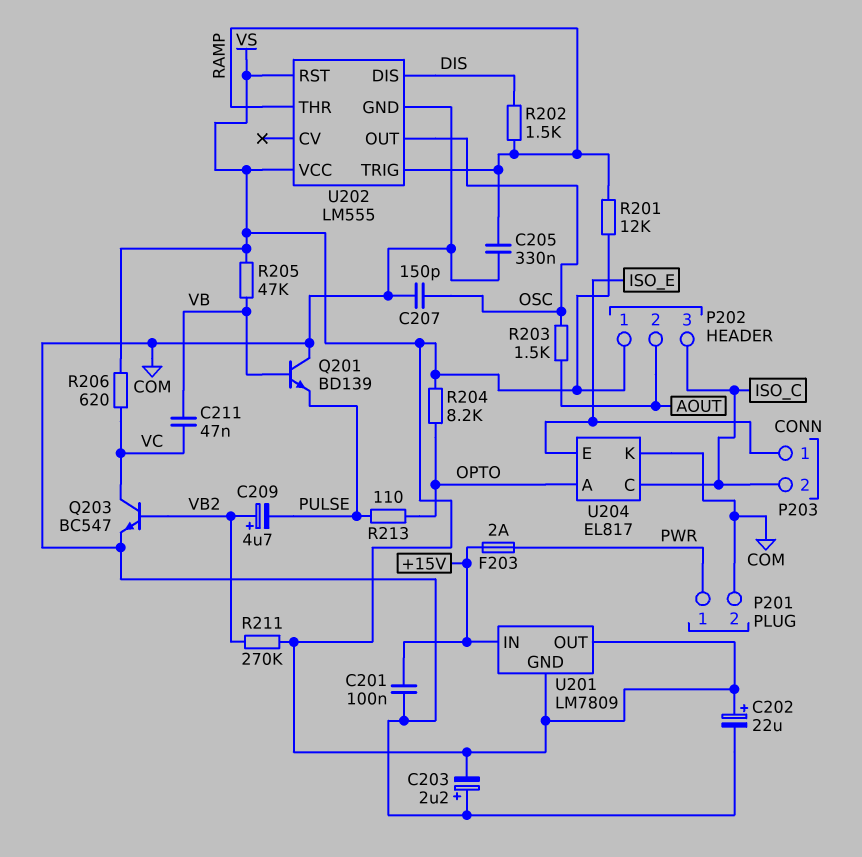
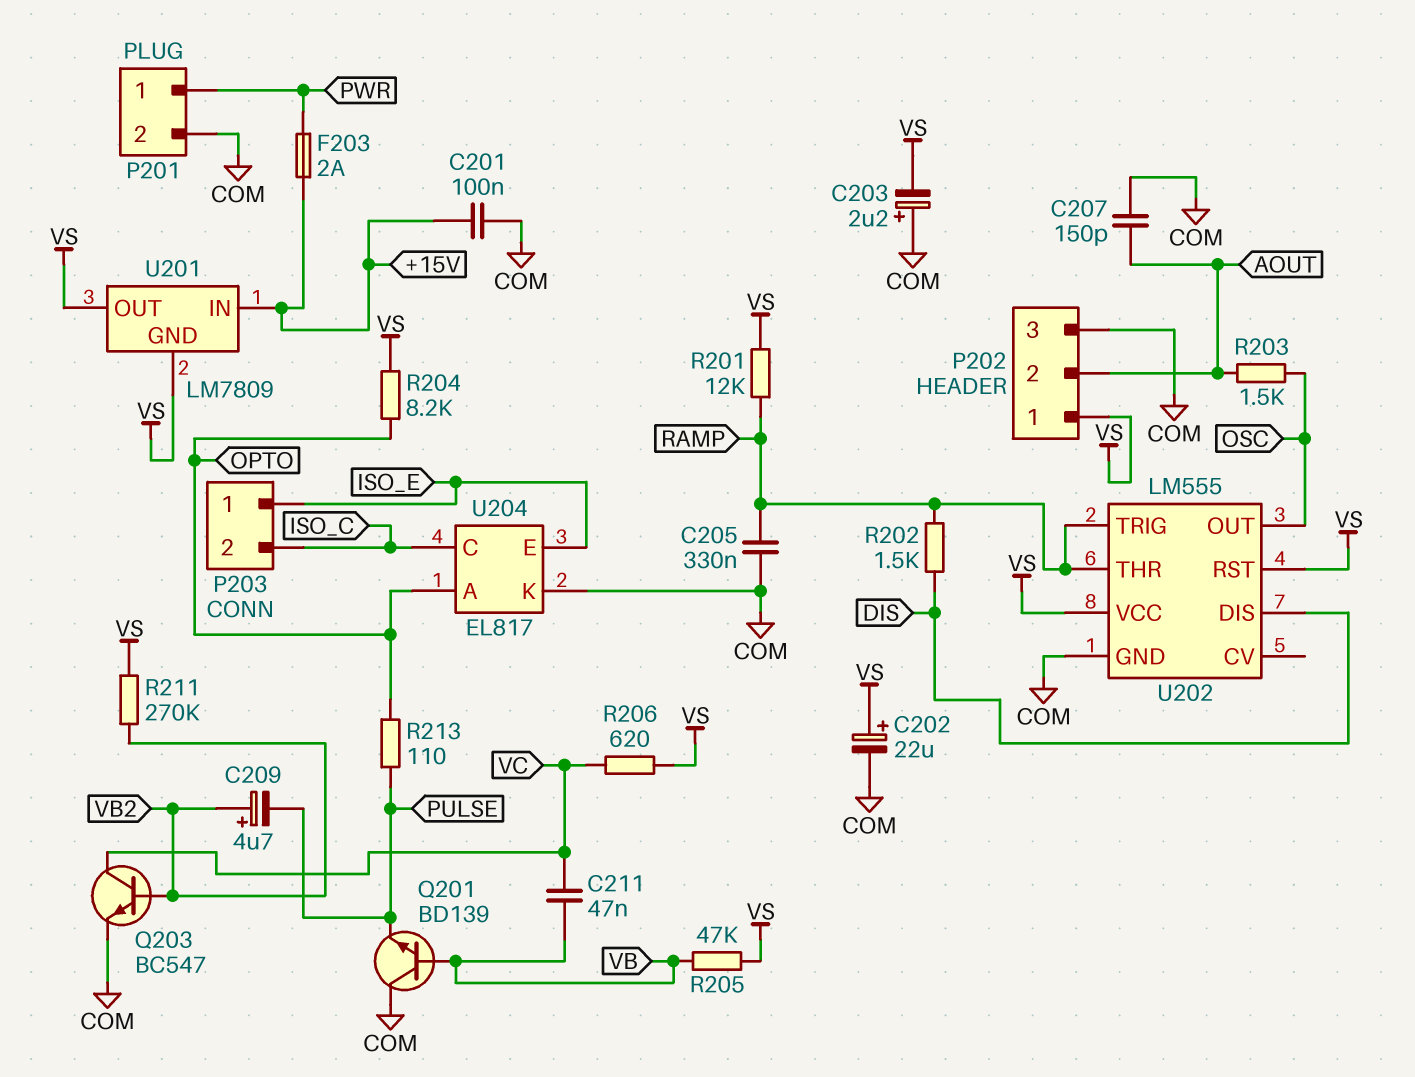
C207: 150pF (COM, OSC) -> 150pF (AOUT, COM)
P202 pin 3: ISO_C -> COM

